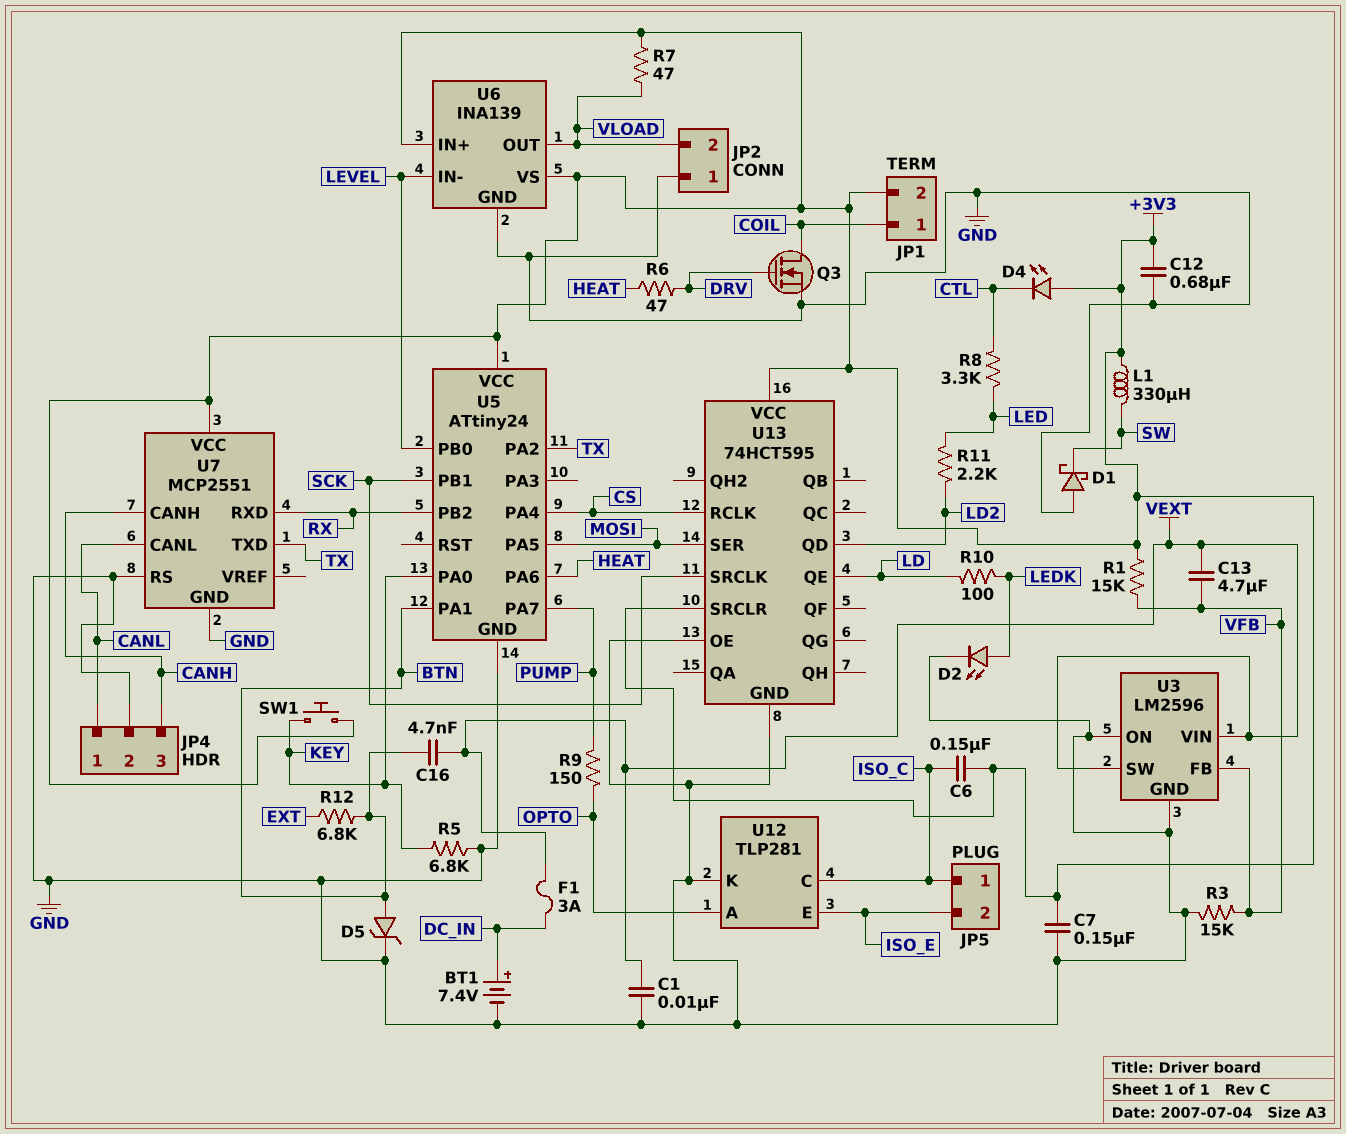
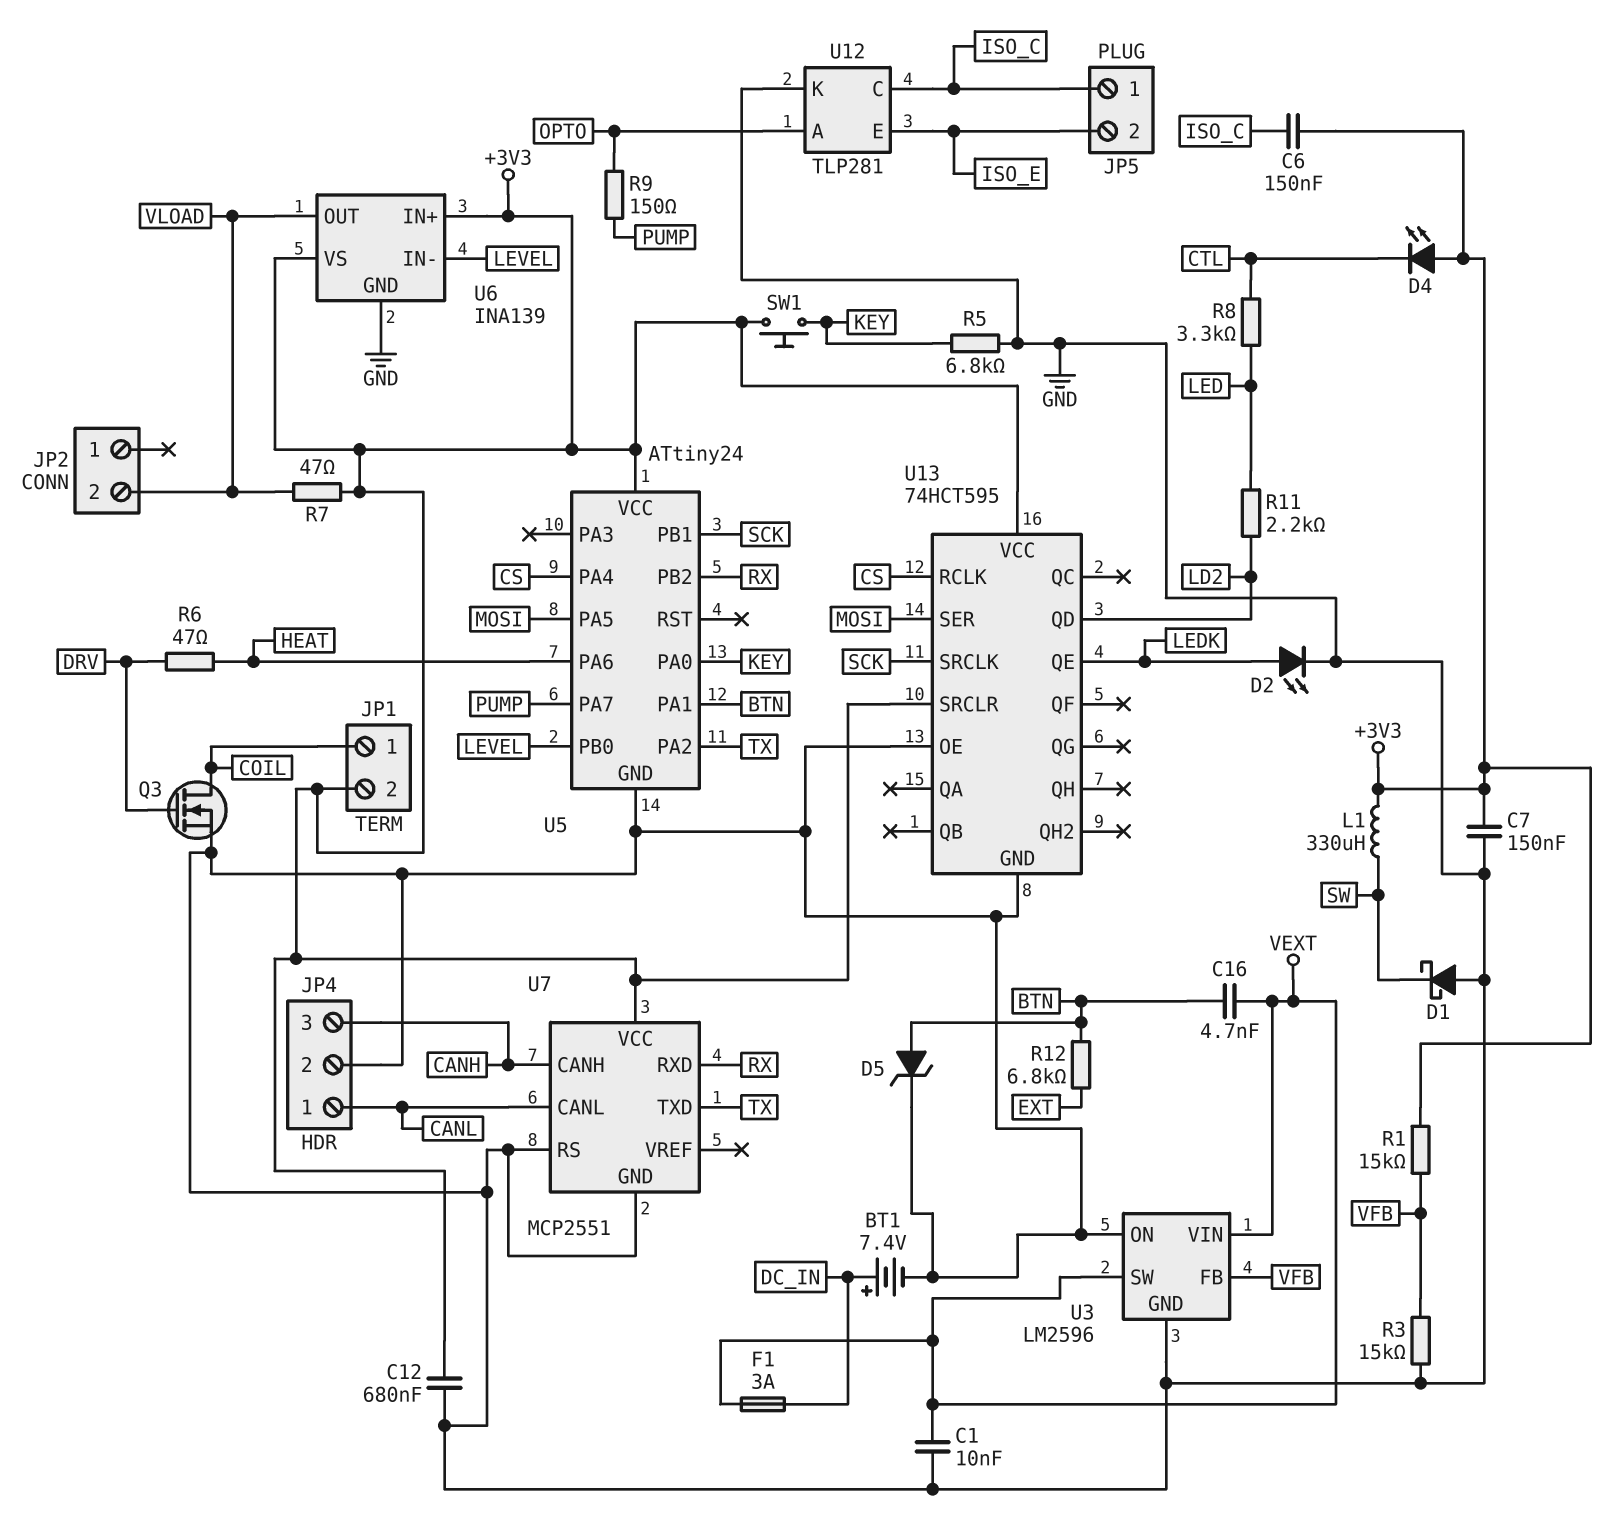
C13: 4.7uF (VEXT, VFB) -> none
JP2 pin 1: GND -> none
R10: 100 (LD, LEDK) -> none
U13 pin QE: LD -> LEDK

